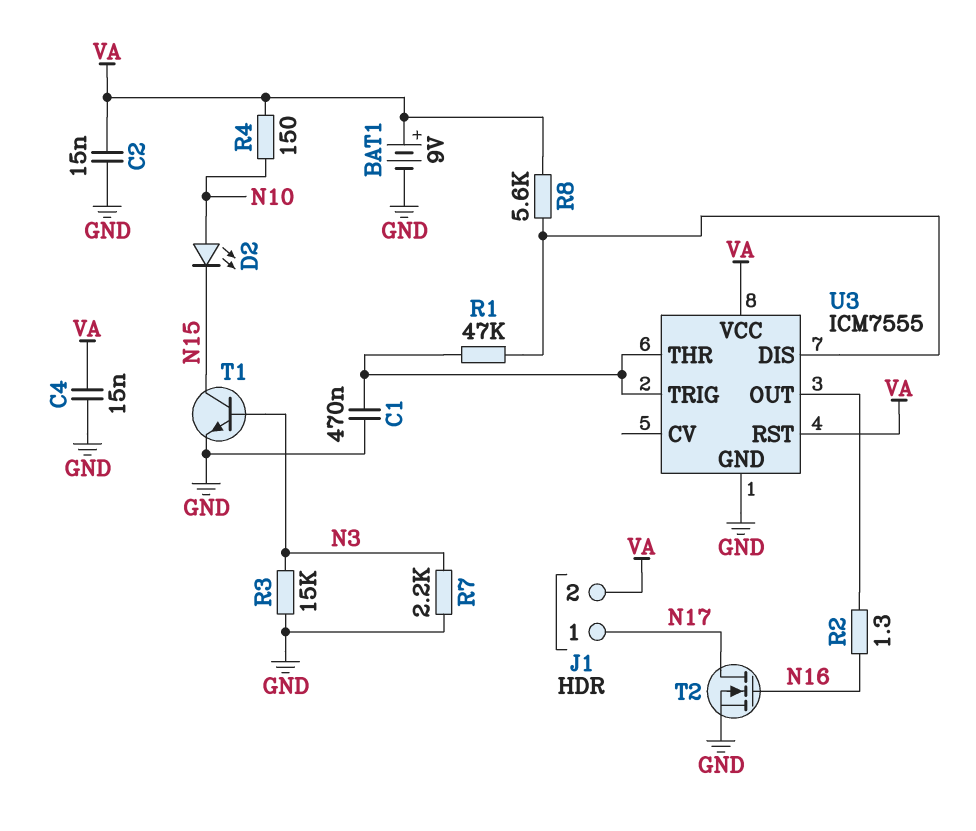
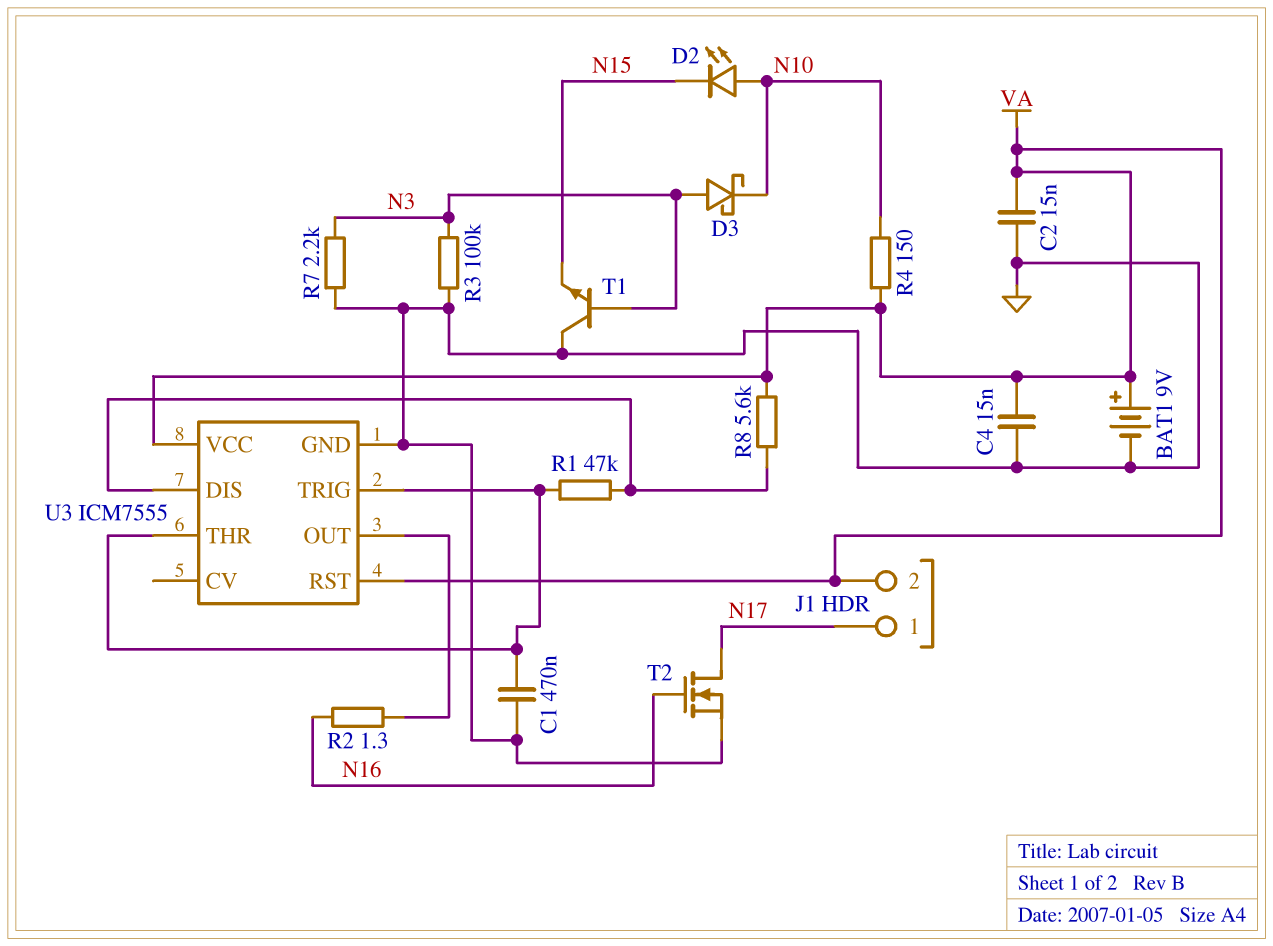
D3: none -> schottky (A N3, K N10)
R3: 15k (GND, N3) -> 100k (GND, N3)
T1: NPN (B N3, C N15, E GND) -> NPN (B N3, C GND, E N15)

